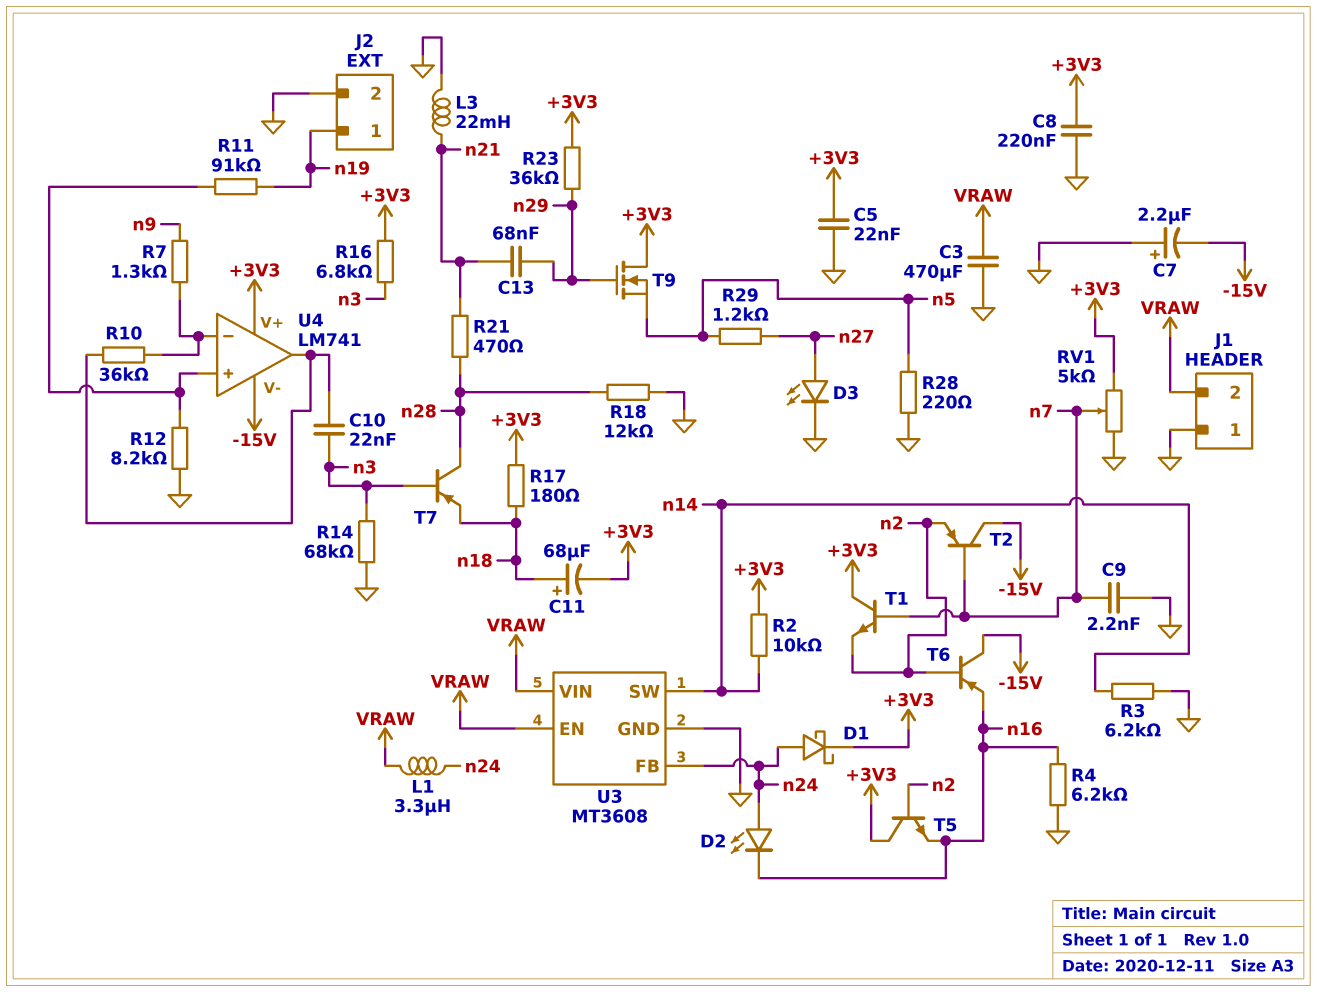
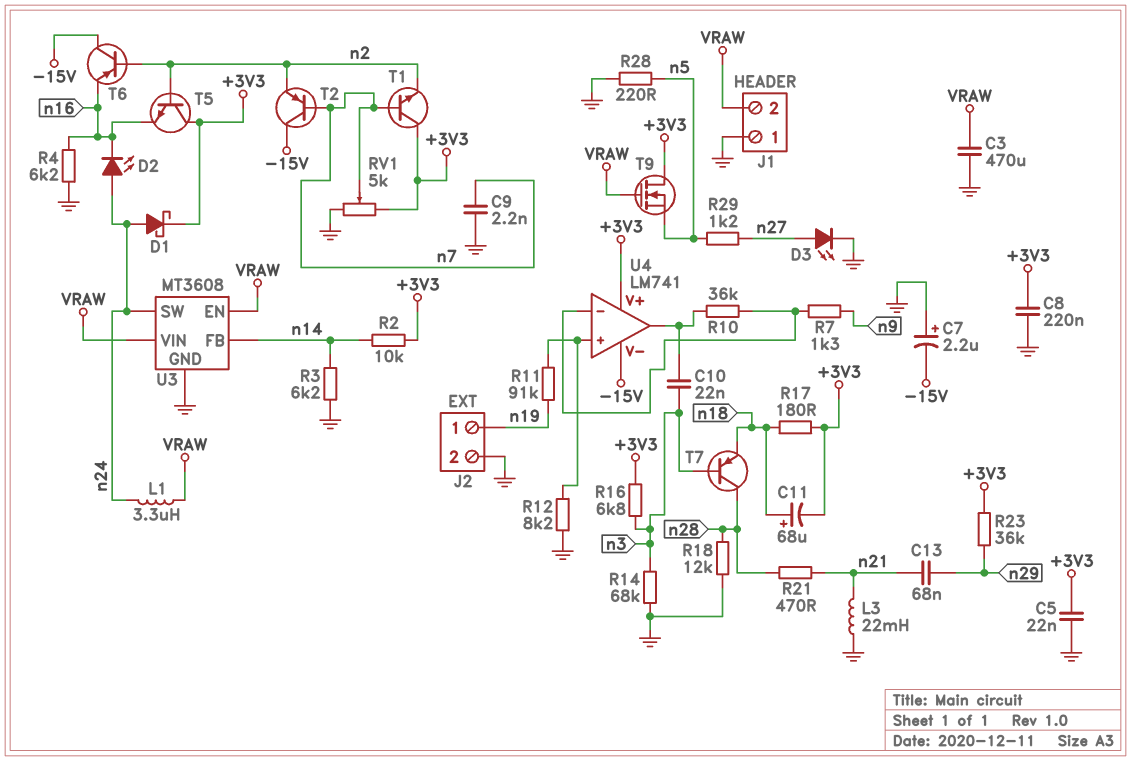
T9: NMOS (G n29, D +3V3, S n5) -> NMOS (G VRAW, D +3V3, S n5)
U3 pin FB: n24 -> n14
U3 pin SW: n14 -> n24

